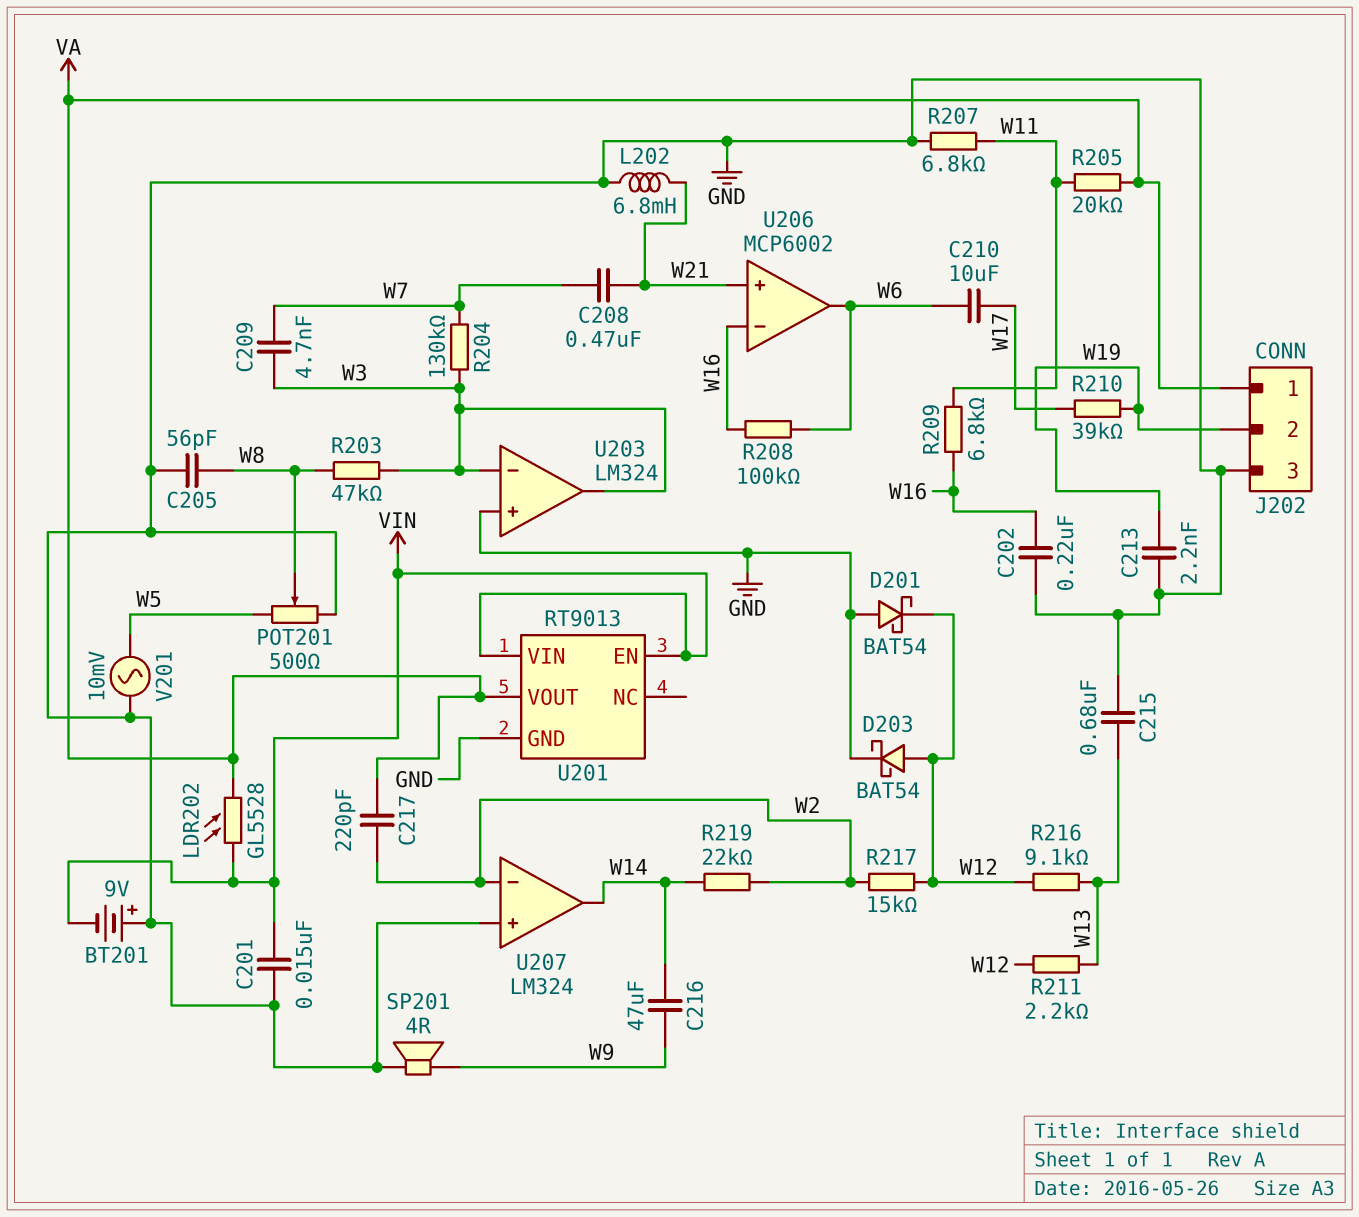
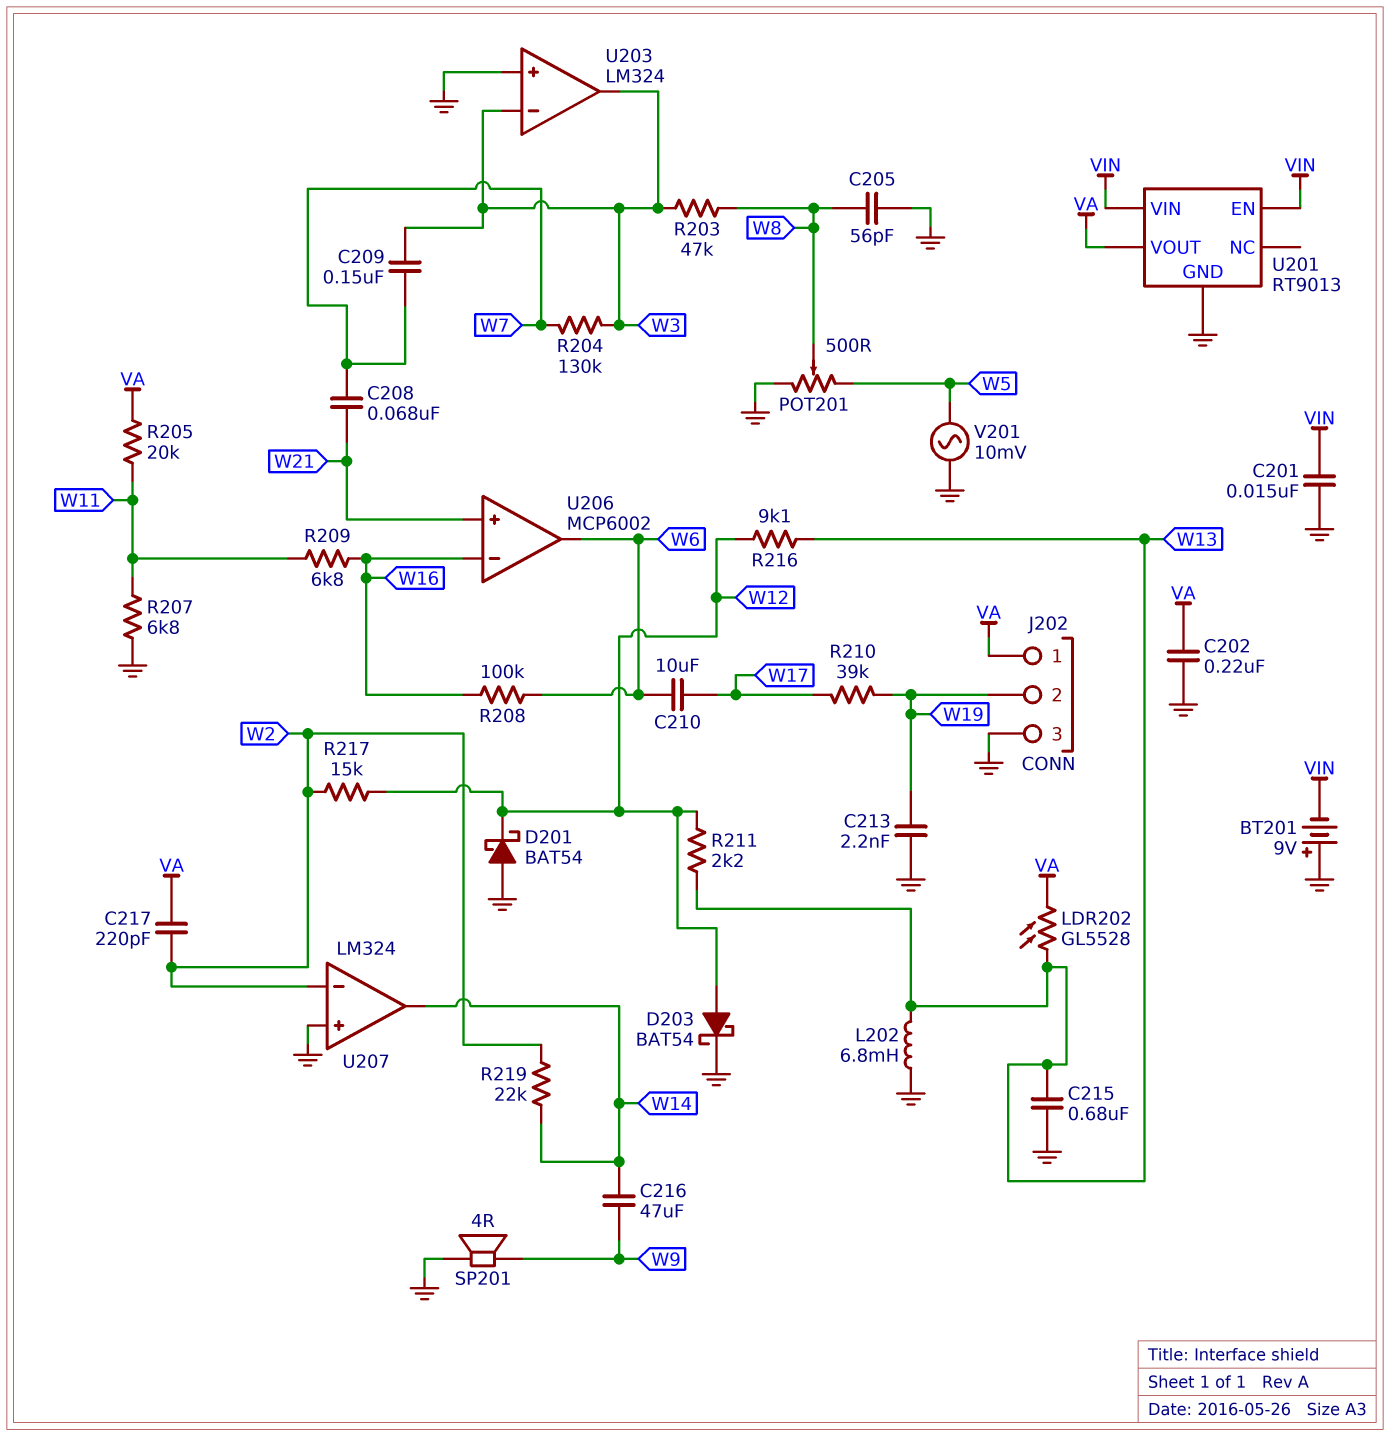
C202: 220nF (GND, W16) -> 220nF (GND, VA)
C208: 470nF (W7, W21) -> 68nF (W7, W21)
C209: 4.7nF (W3, W7) -> 150nF (W3, W7)
L202: 6.8mH (GND, W21) -> 6.8mH (GND, W13)
LDR202: GL5528 (VA, VIN) -> GL5528 (VA, W13)

